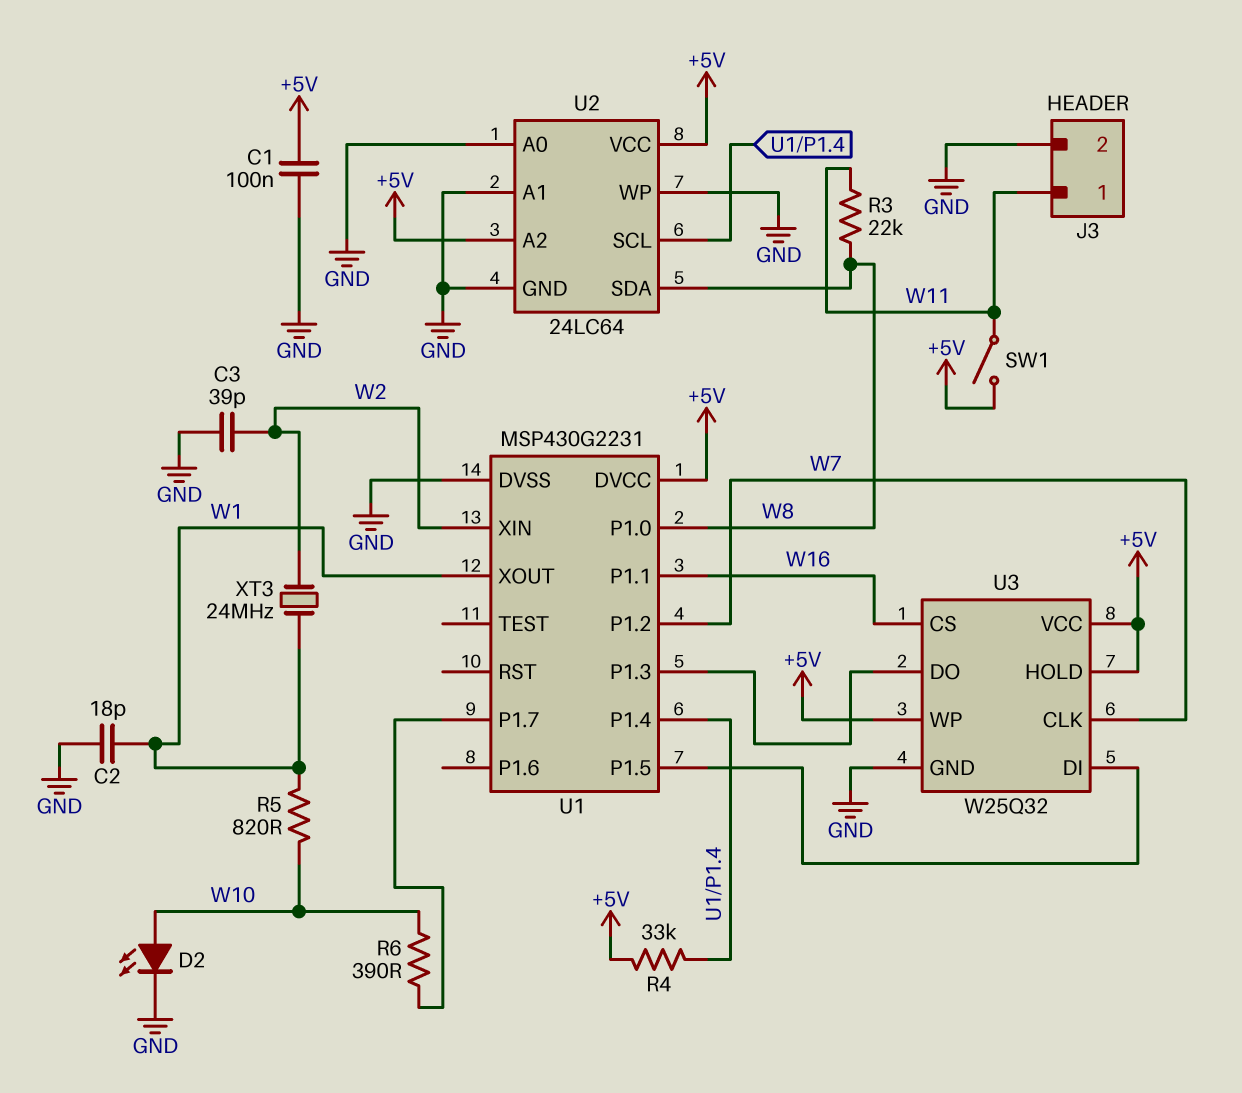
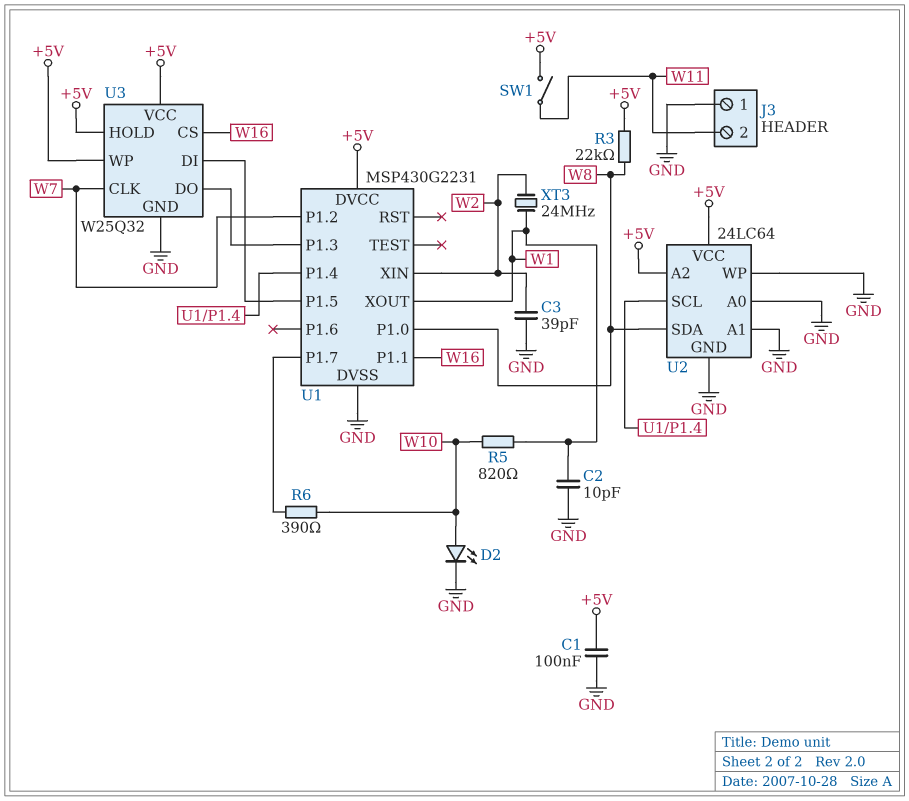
C2: 18pF (GND, W1) -> 10pF (GND, W1)
J3 pin 1: W11 -> GND
J3 pin 2: GND -> W11
R3: 22k (W8, W11) -> 22k (+5V, W8)
R4: 33k (+5V, U1/P1.4) -> none

